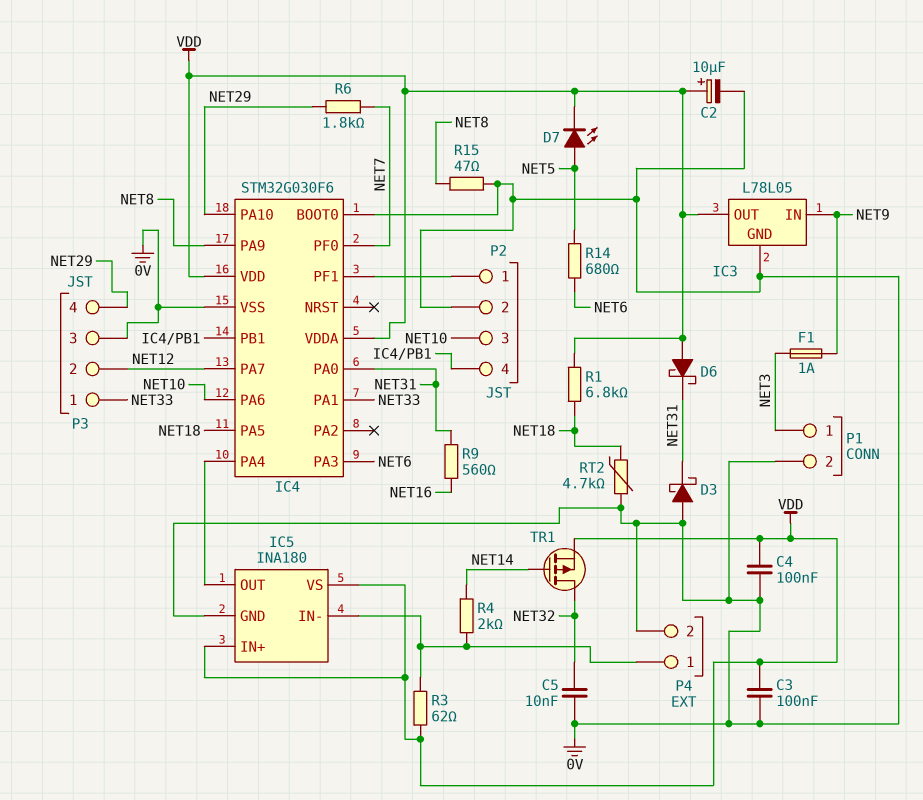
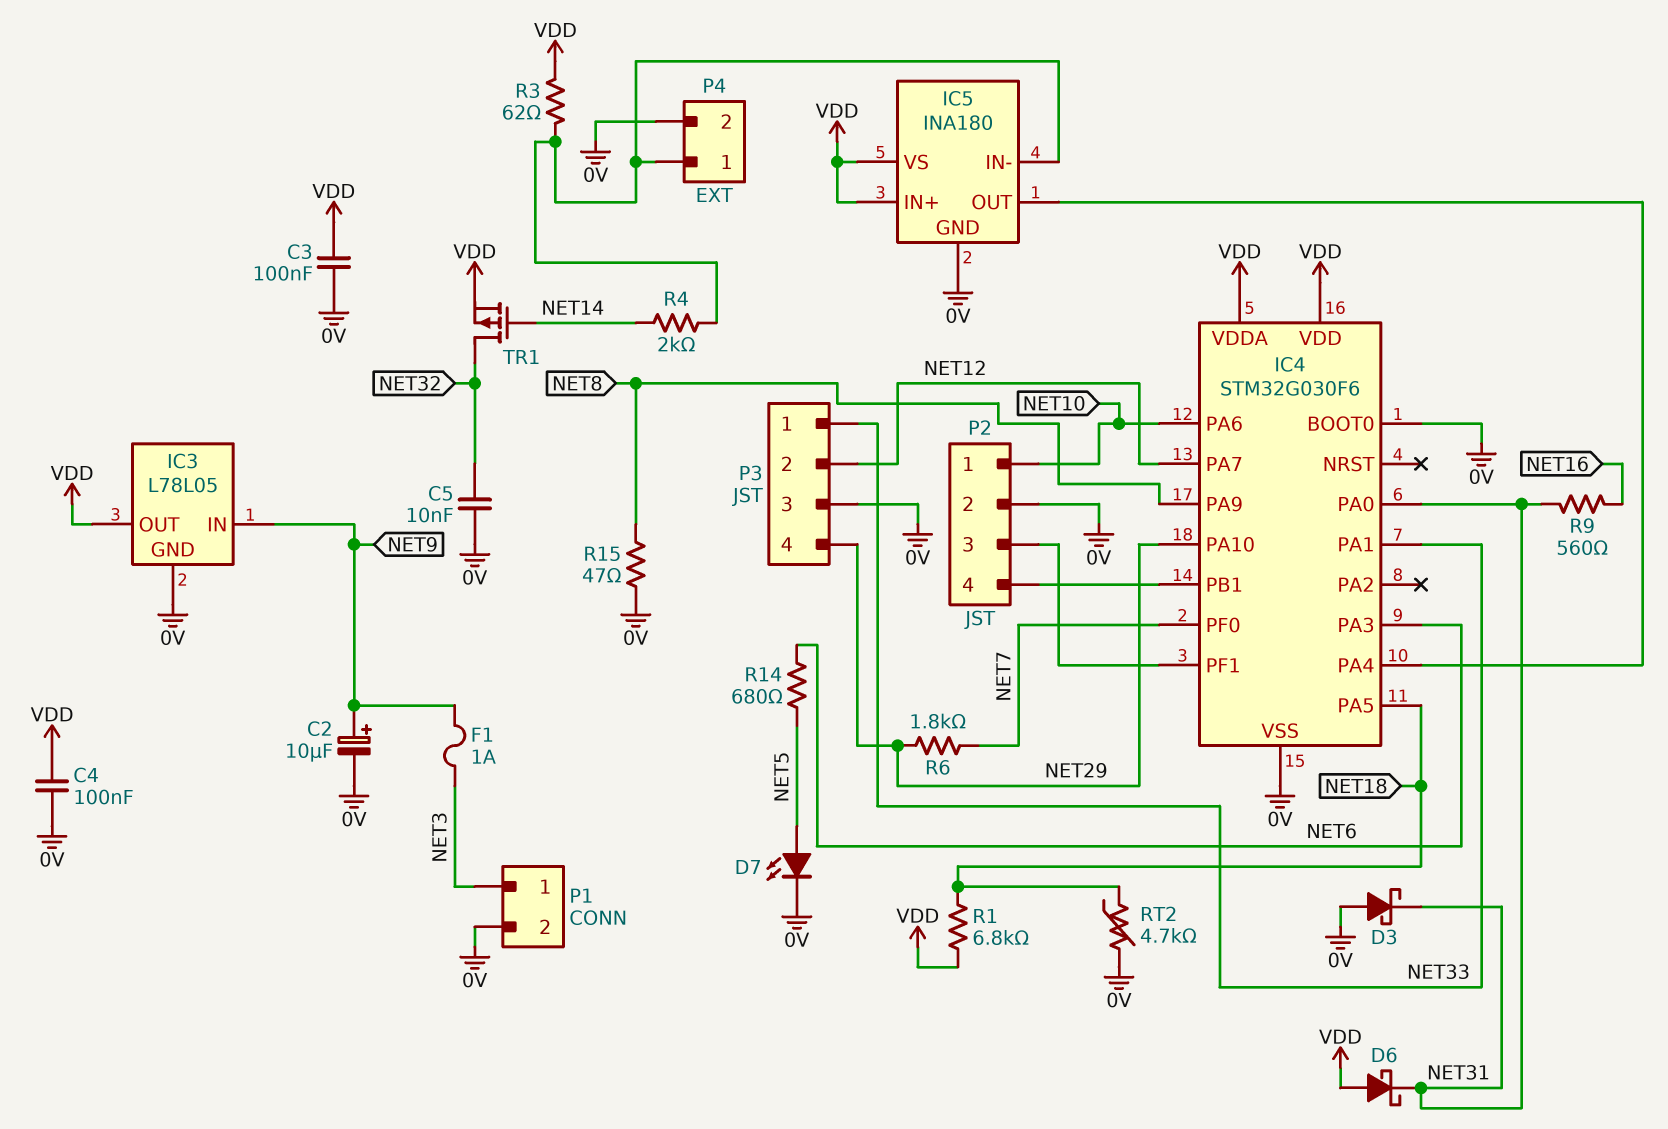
C2: 10uF (plus VDD, minus 0V) -> 10uF (plus NET9, minus 0V)
D7: LED (A NET5, K VDD) -> LED (A NET5, K 0V)
P2 pin 1: IC4/PF1 -> NET10
P2 pin 3: NET10 -> IC4/PF1

